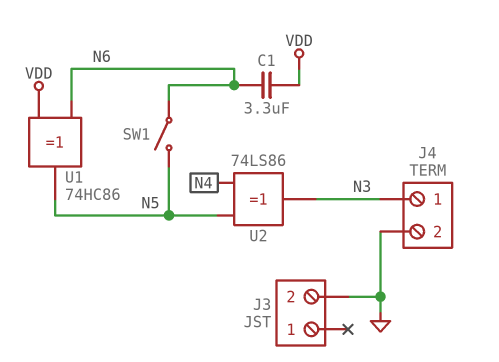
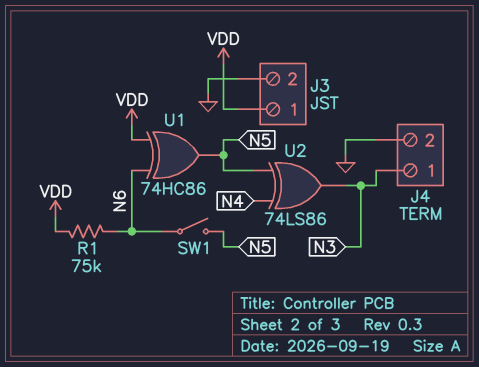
C1: 3.3uF (N6, VDD) -> none
J3 pin 1: none -> VDD
R1: none -> 75k (N6, VDD)

